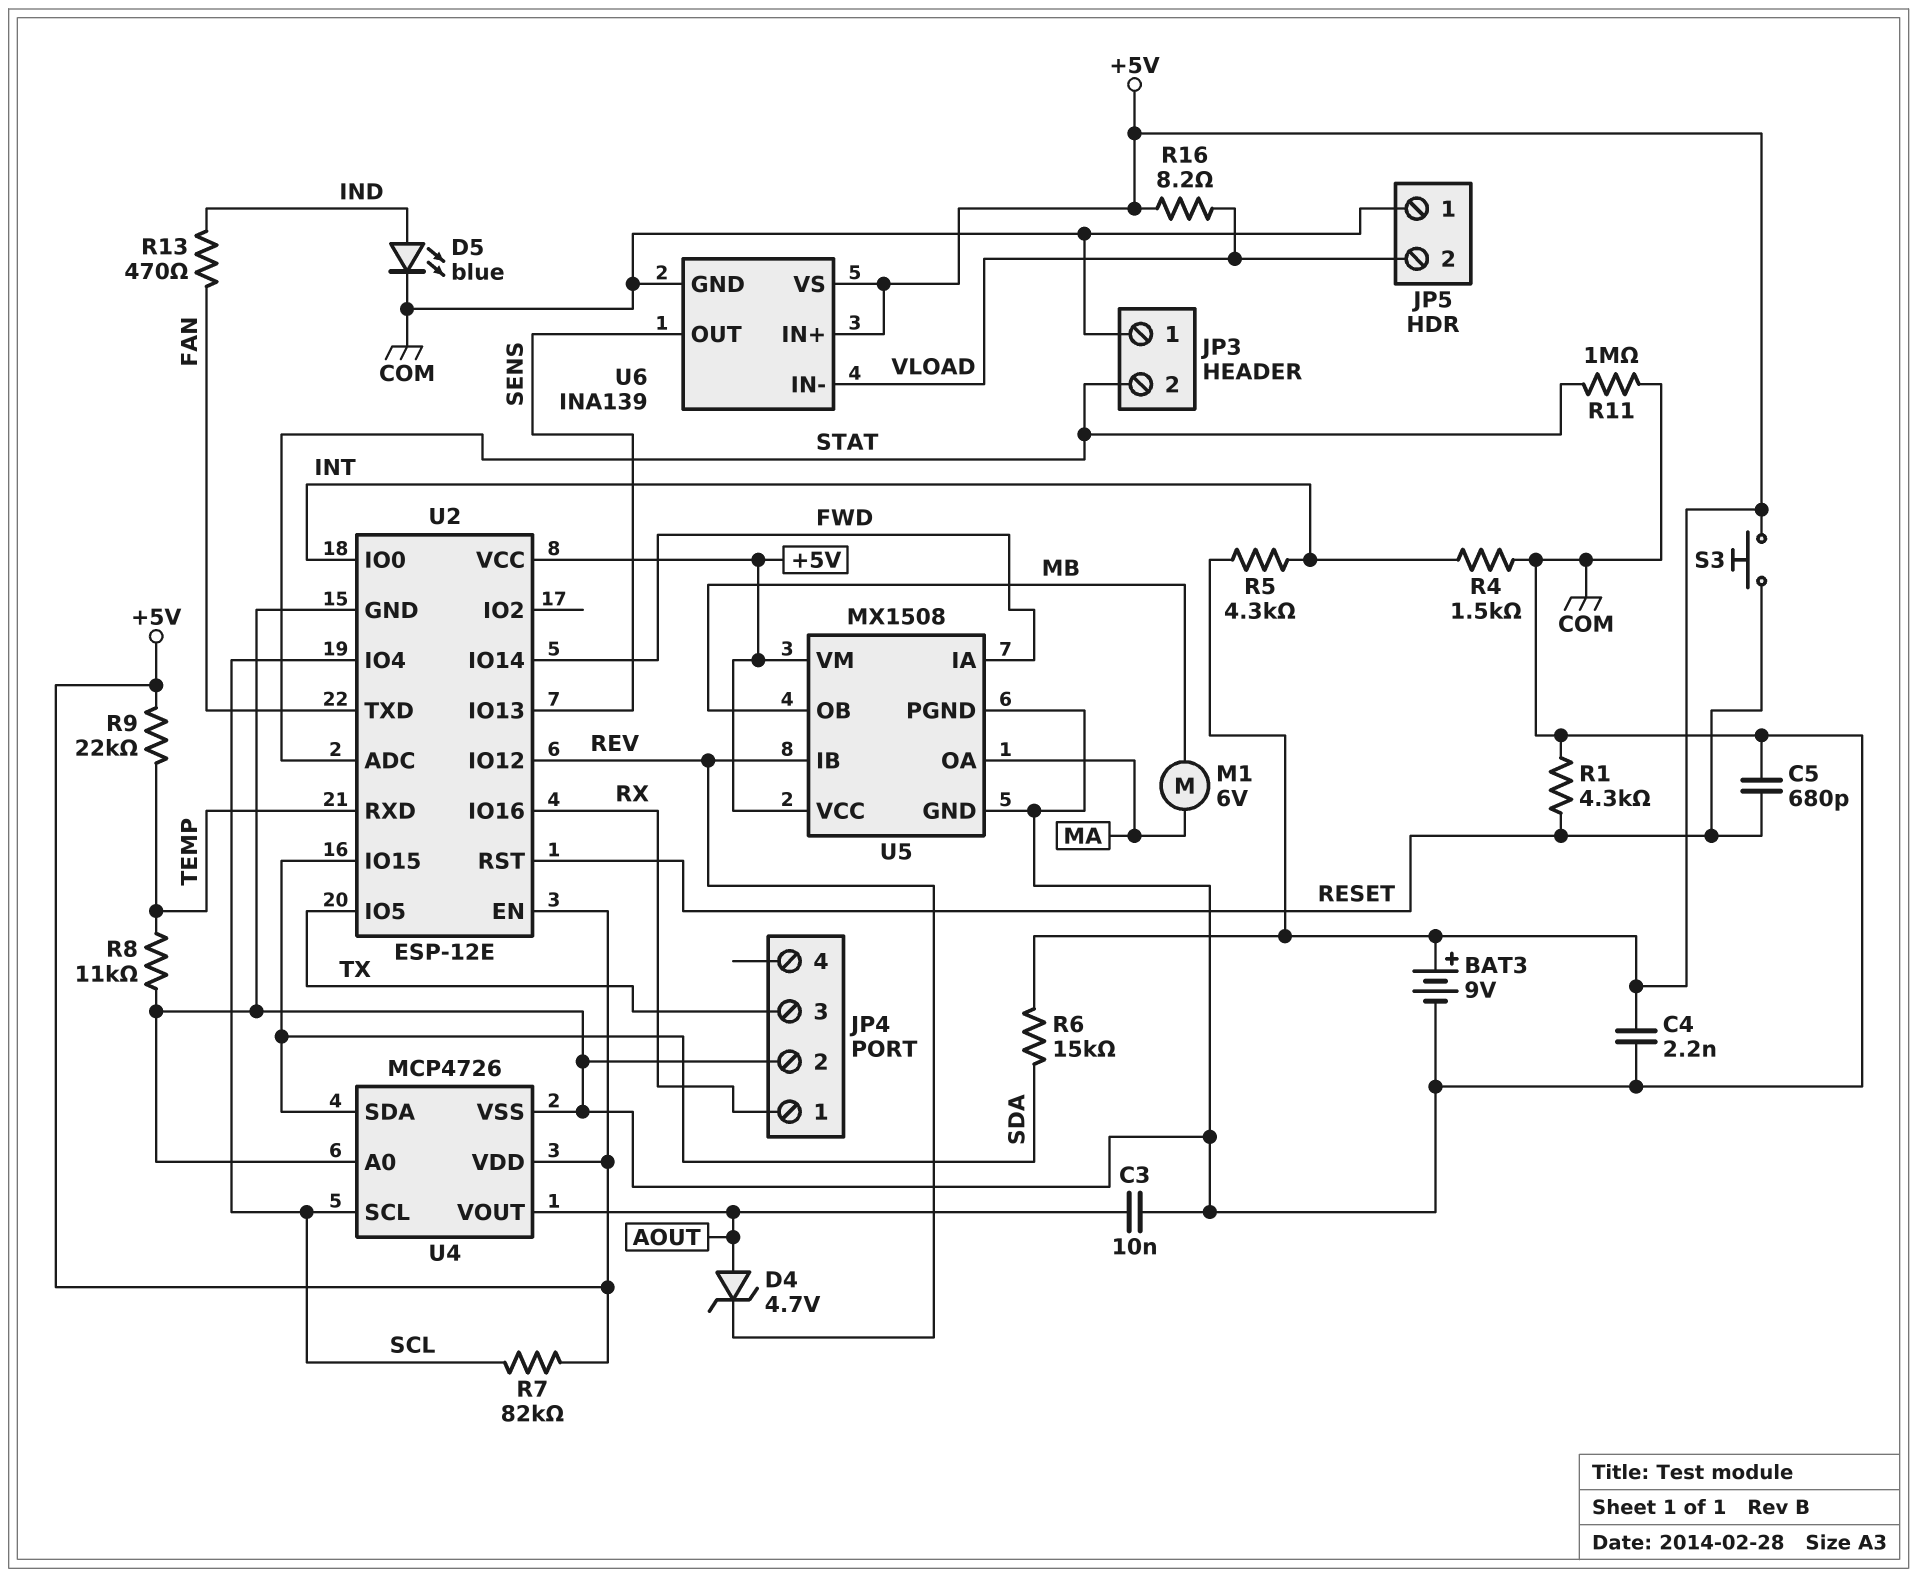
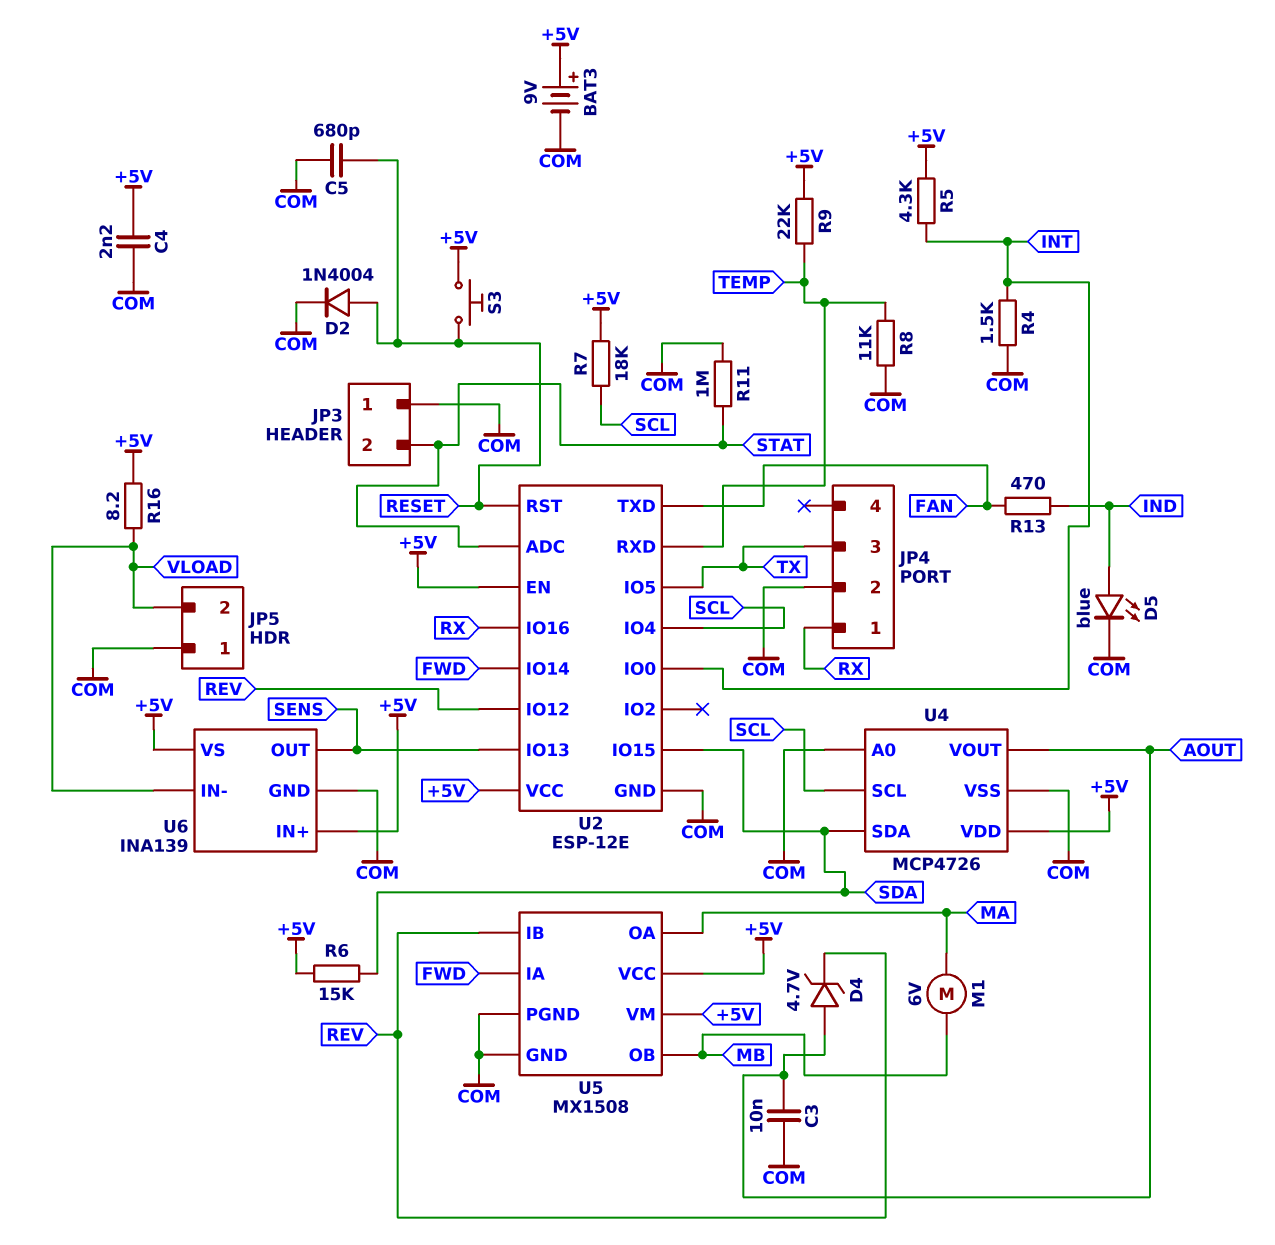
D2: none -> diode 1N4004 (A RESET, K COM)
R1: 4.3k (COM, RESET) -> none
R7: 82k (+5V, SCL) -> 18k (+5V, SCL)

